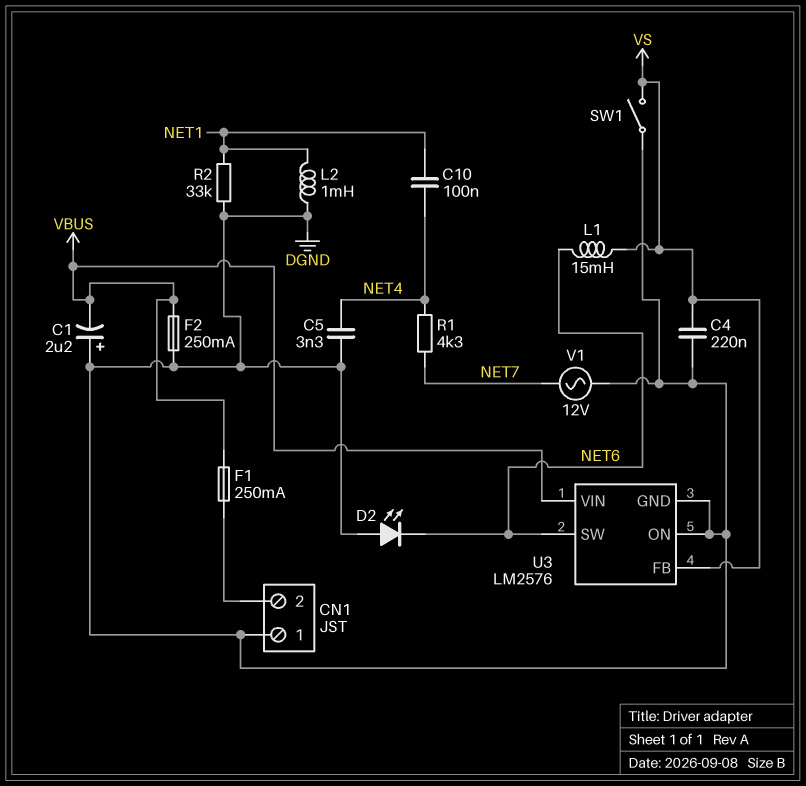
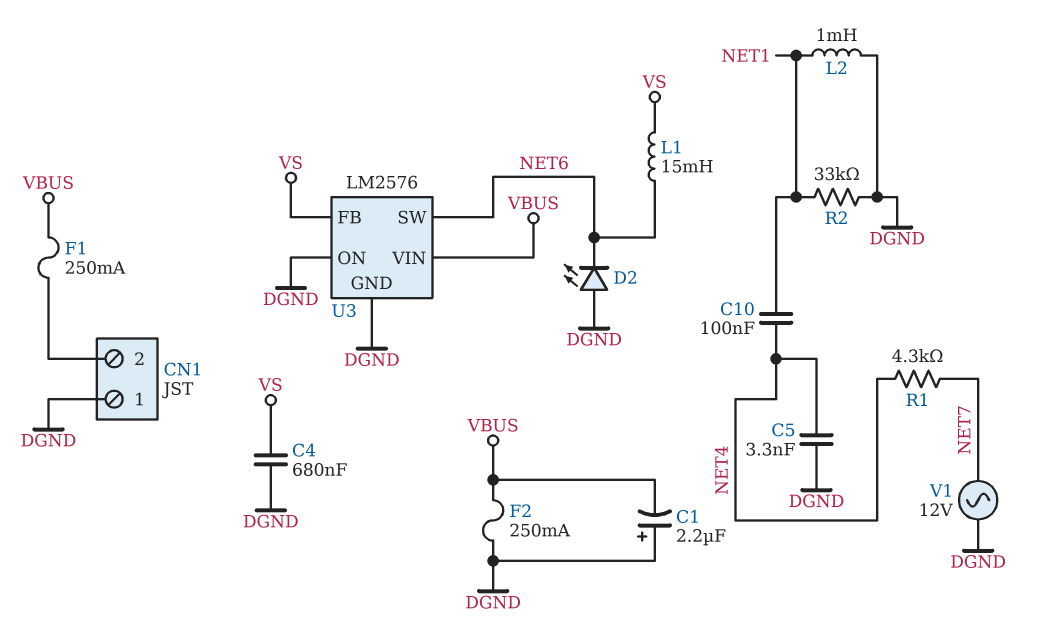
C4: 220nF (DGND, VS) -> 680nF (DGND, VS)
SW1: switch (DGND, VS) -> none

